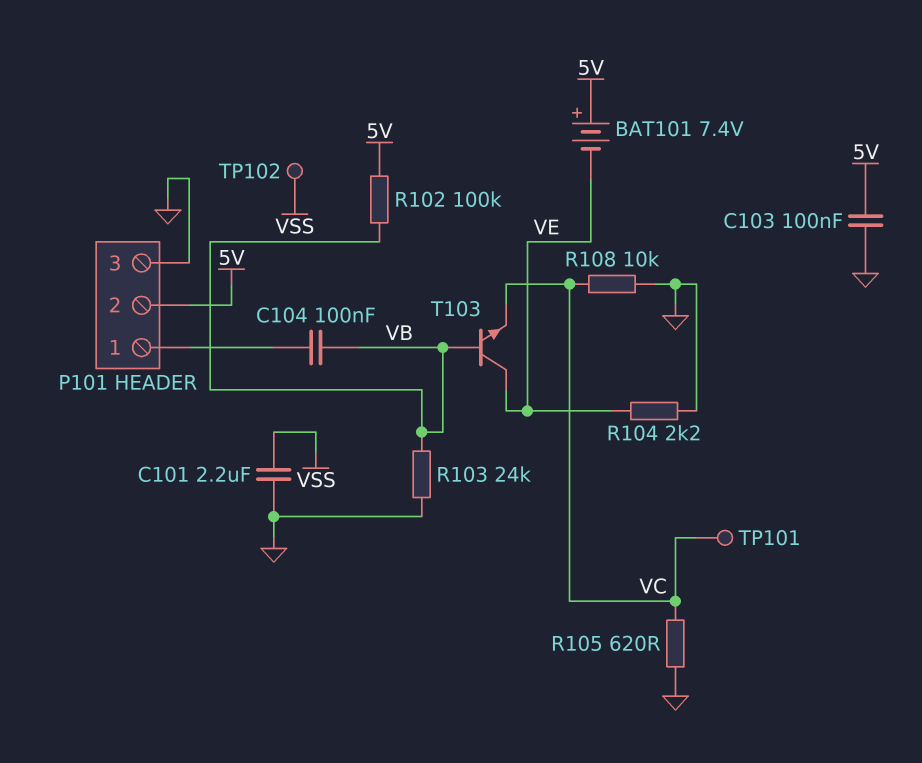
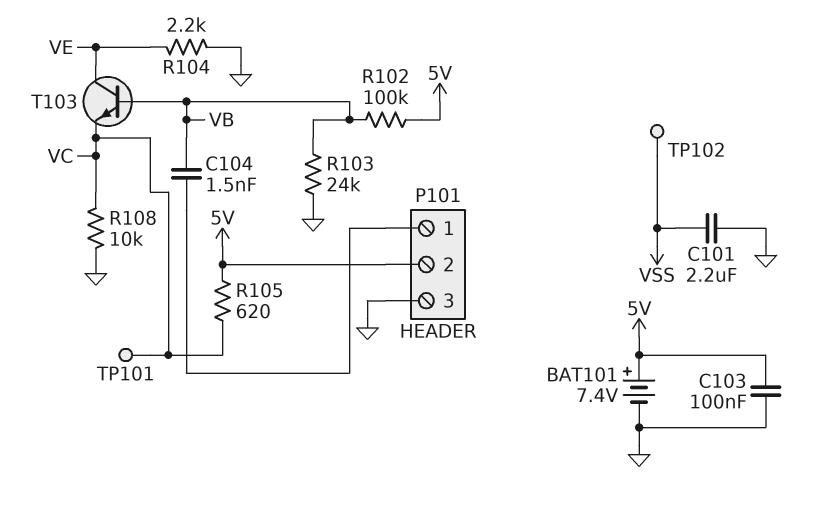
BAT101: 7.4V (plus 5V, minus VE) -> 7.4V (plus 5V, minus GND)
C104: 100nF (P101/1, VB) -> 1.5nF (P101/1, VB)
R105: 620 (GND, VC) -> 620 (5V, VC)

